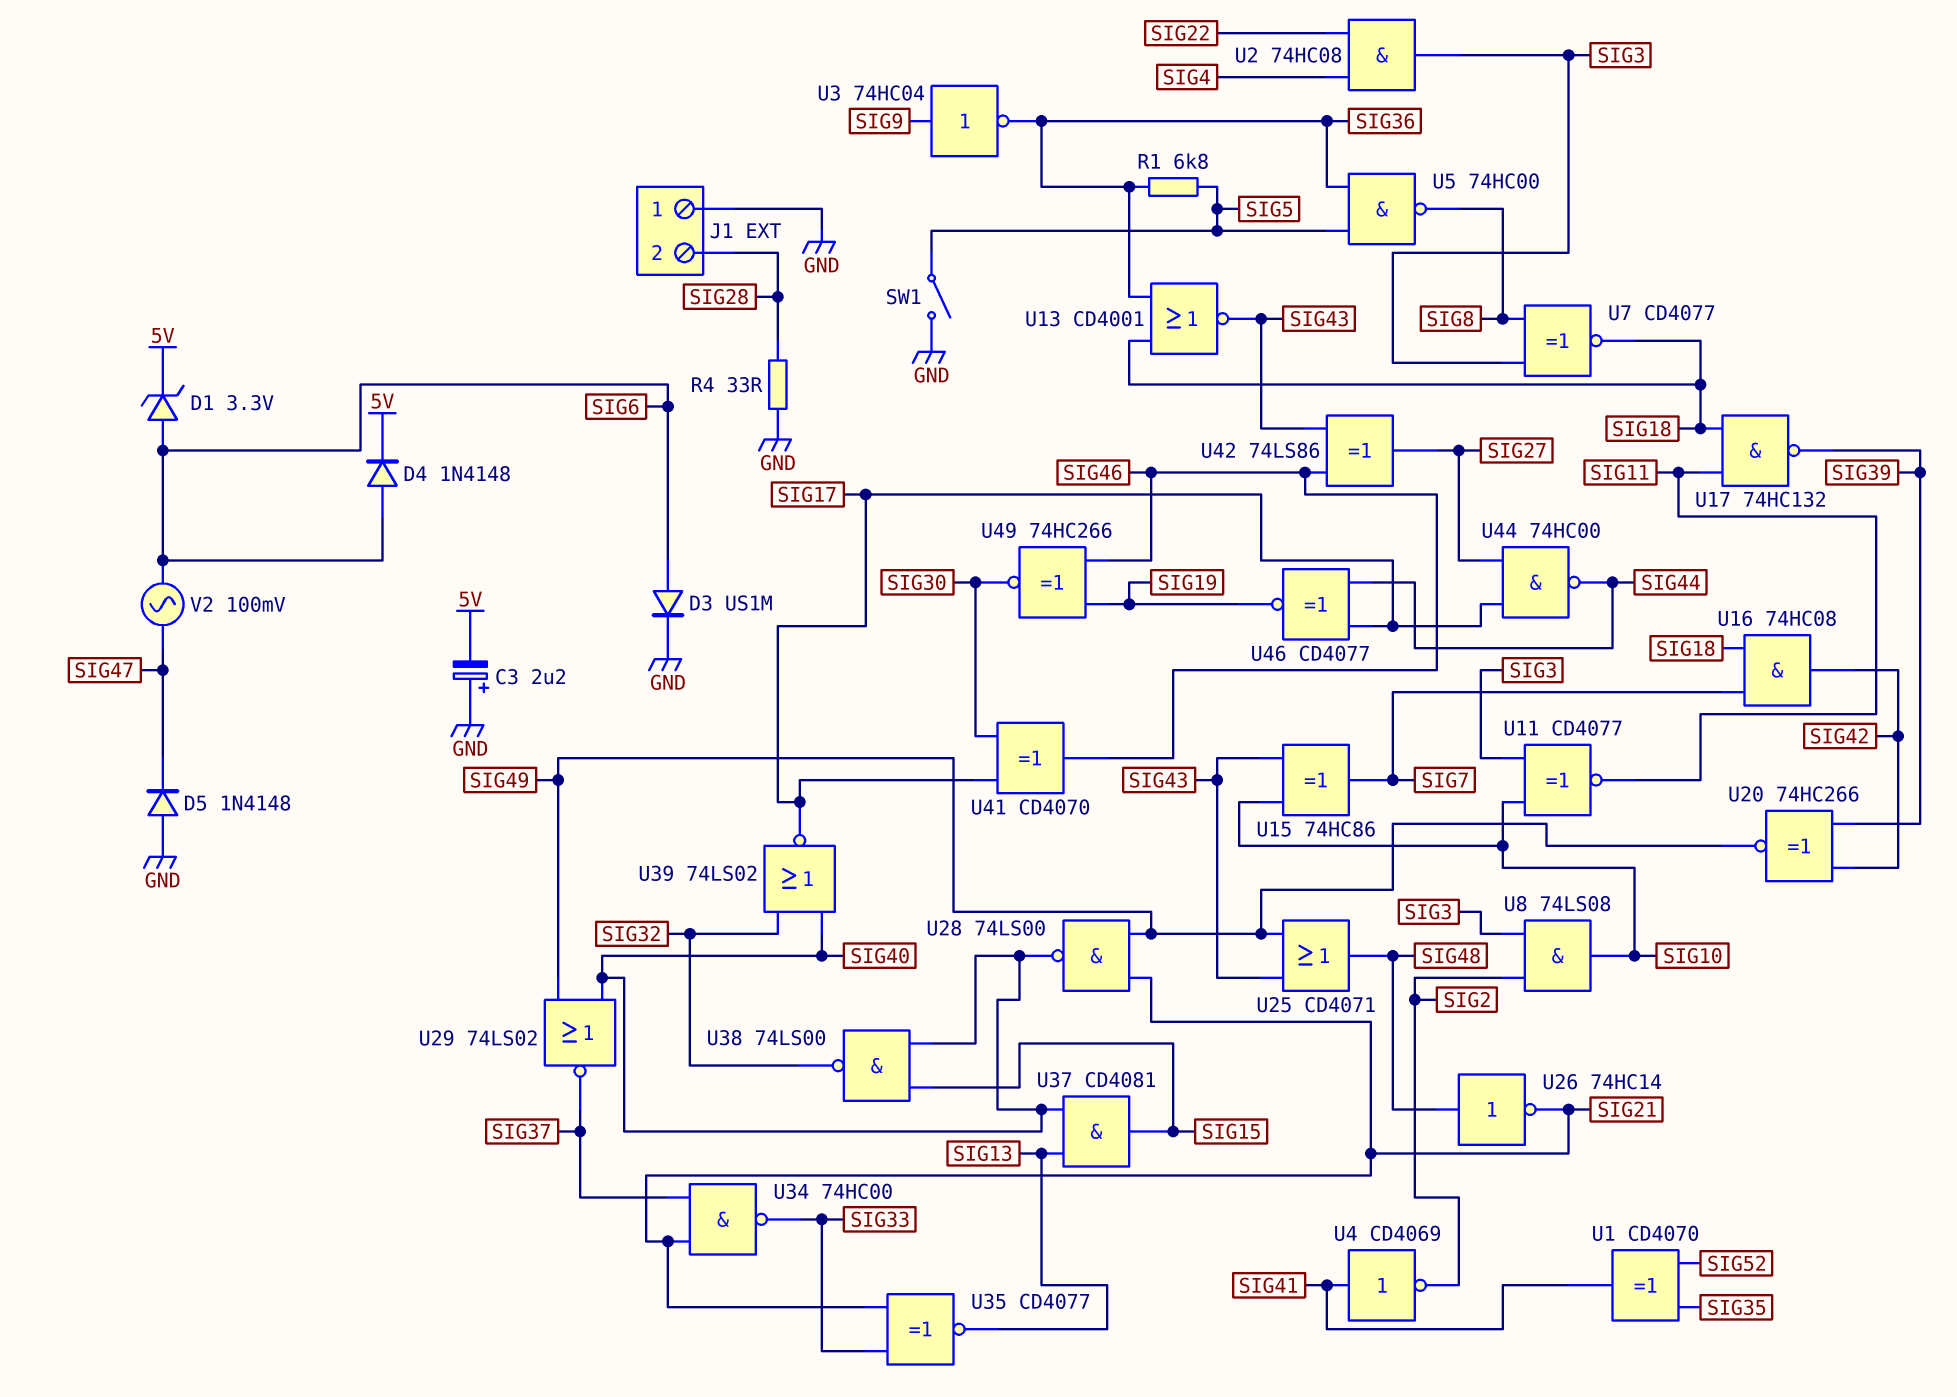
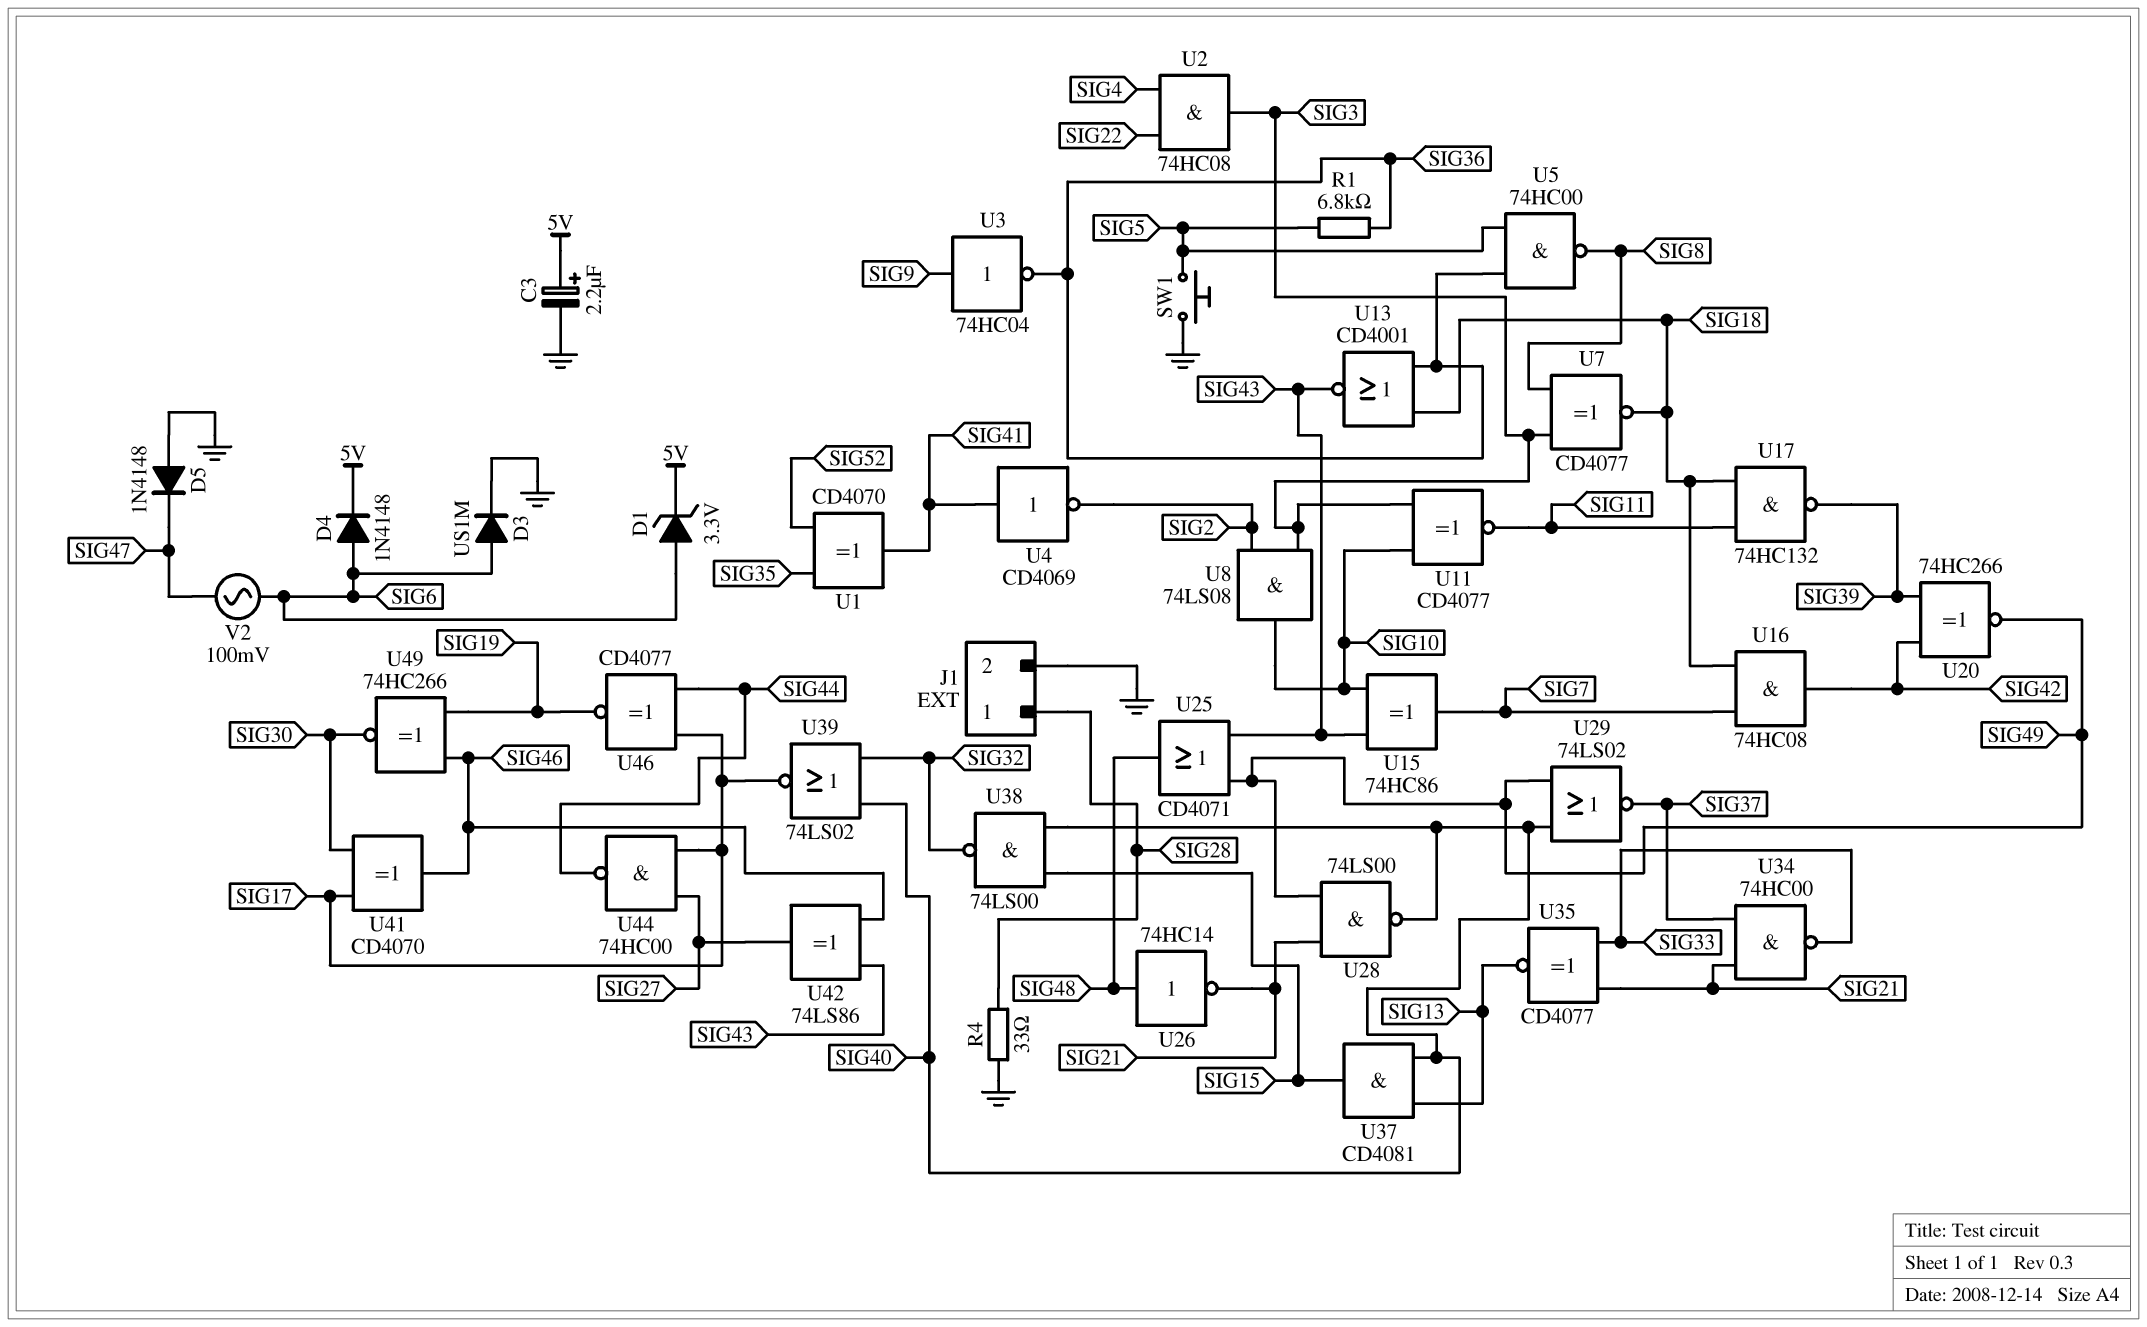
C3: 2.2uF (plus GND, minus 5V) -> 2.2uF (plus 5V, minus GND)
J1 pin 1: GND -> SIG28
J1 pin 2: SIG28 -> GND
SW1: switch (GND, SIG5) -> button (GND, SIG5)

